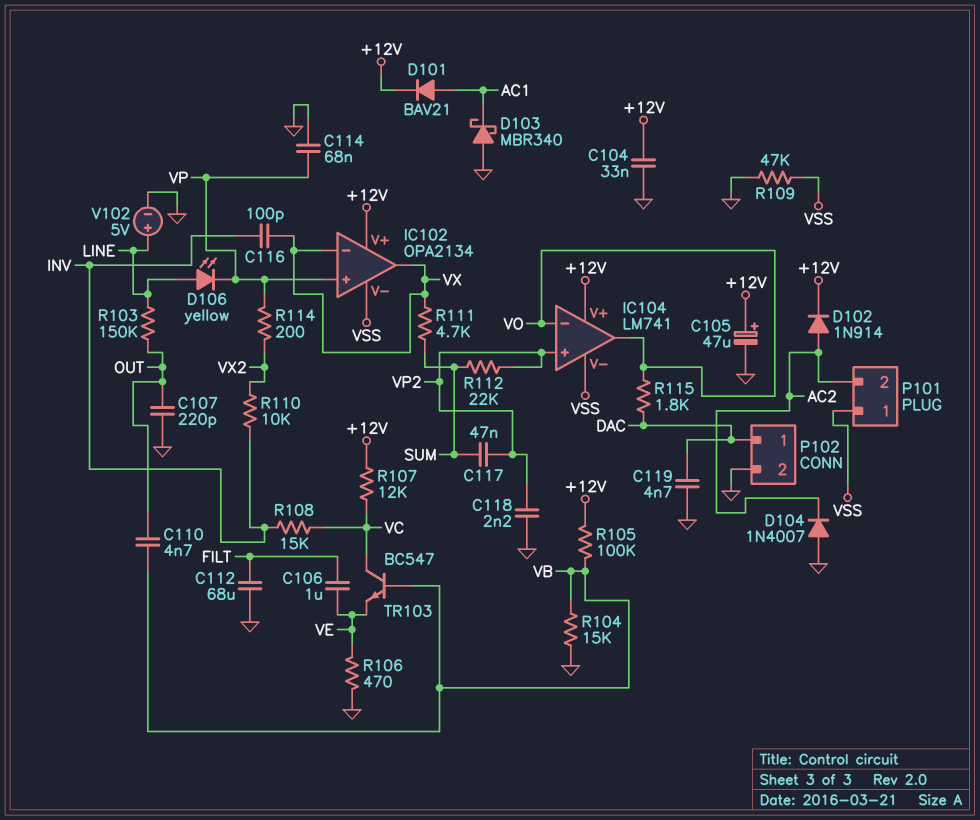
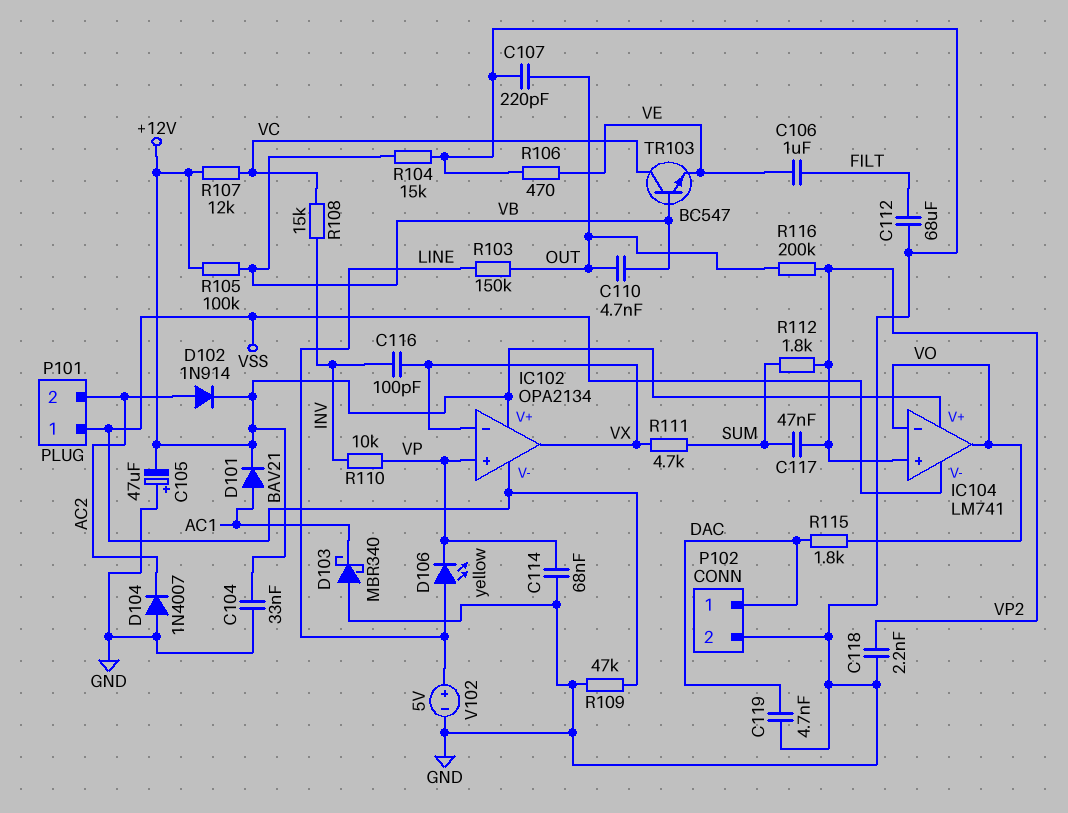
C105: 47uF (plus +12V, minus GND) -> 47uF (plus GND, minus +12V)
R110: 10k (INV, VX2) -> 10k (INV, VP)
R112: 22k (SUM, VP2) -> 1.8k (SUM, VP2)
R114: 200 (VP, VX2) -> none
R116: none -> 200k (OUT, VP2)

